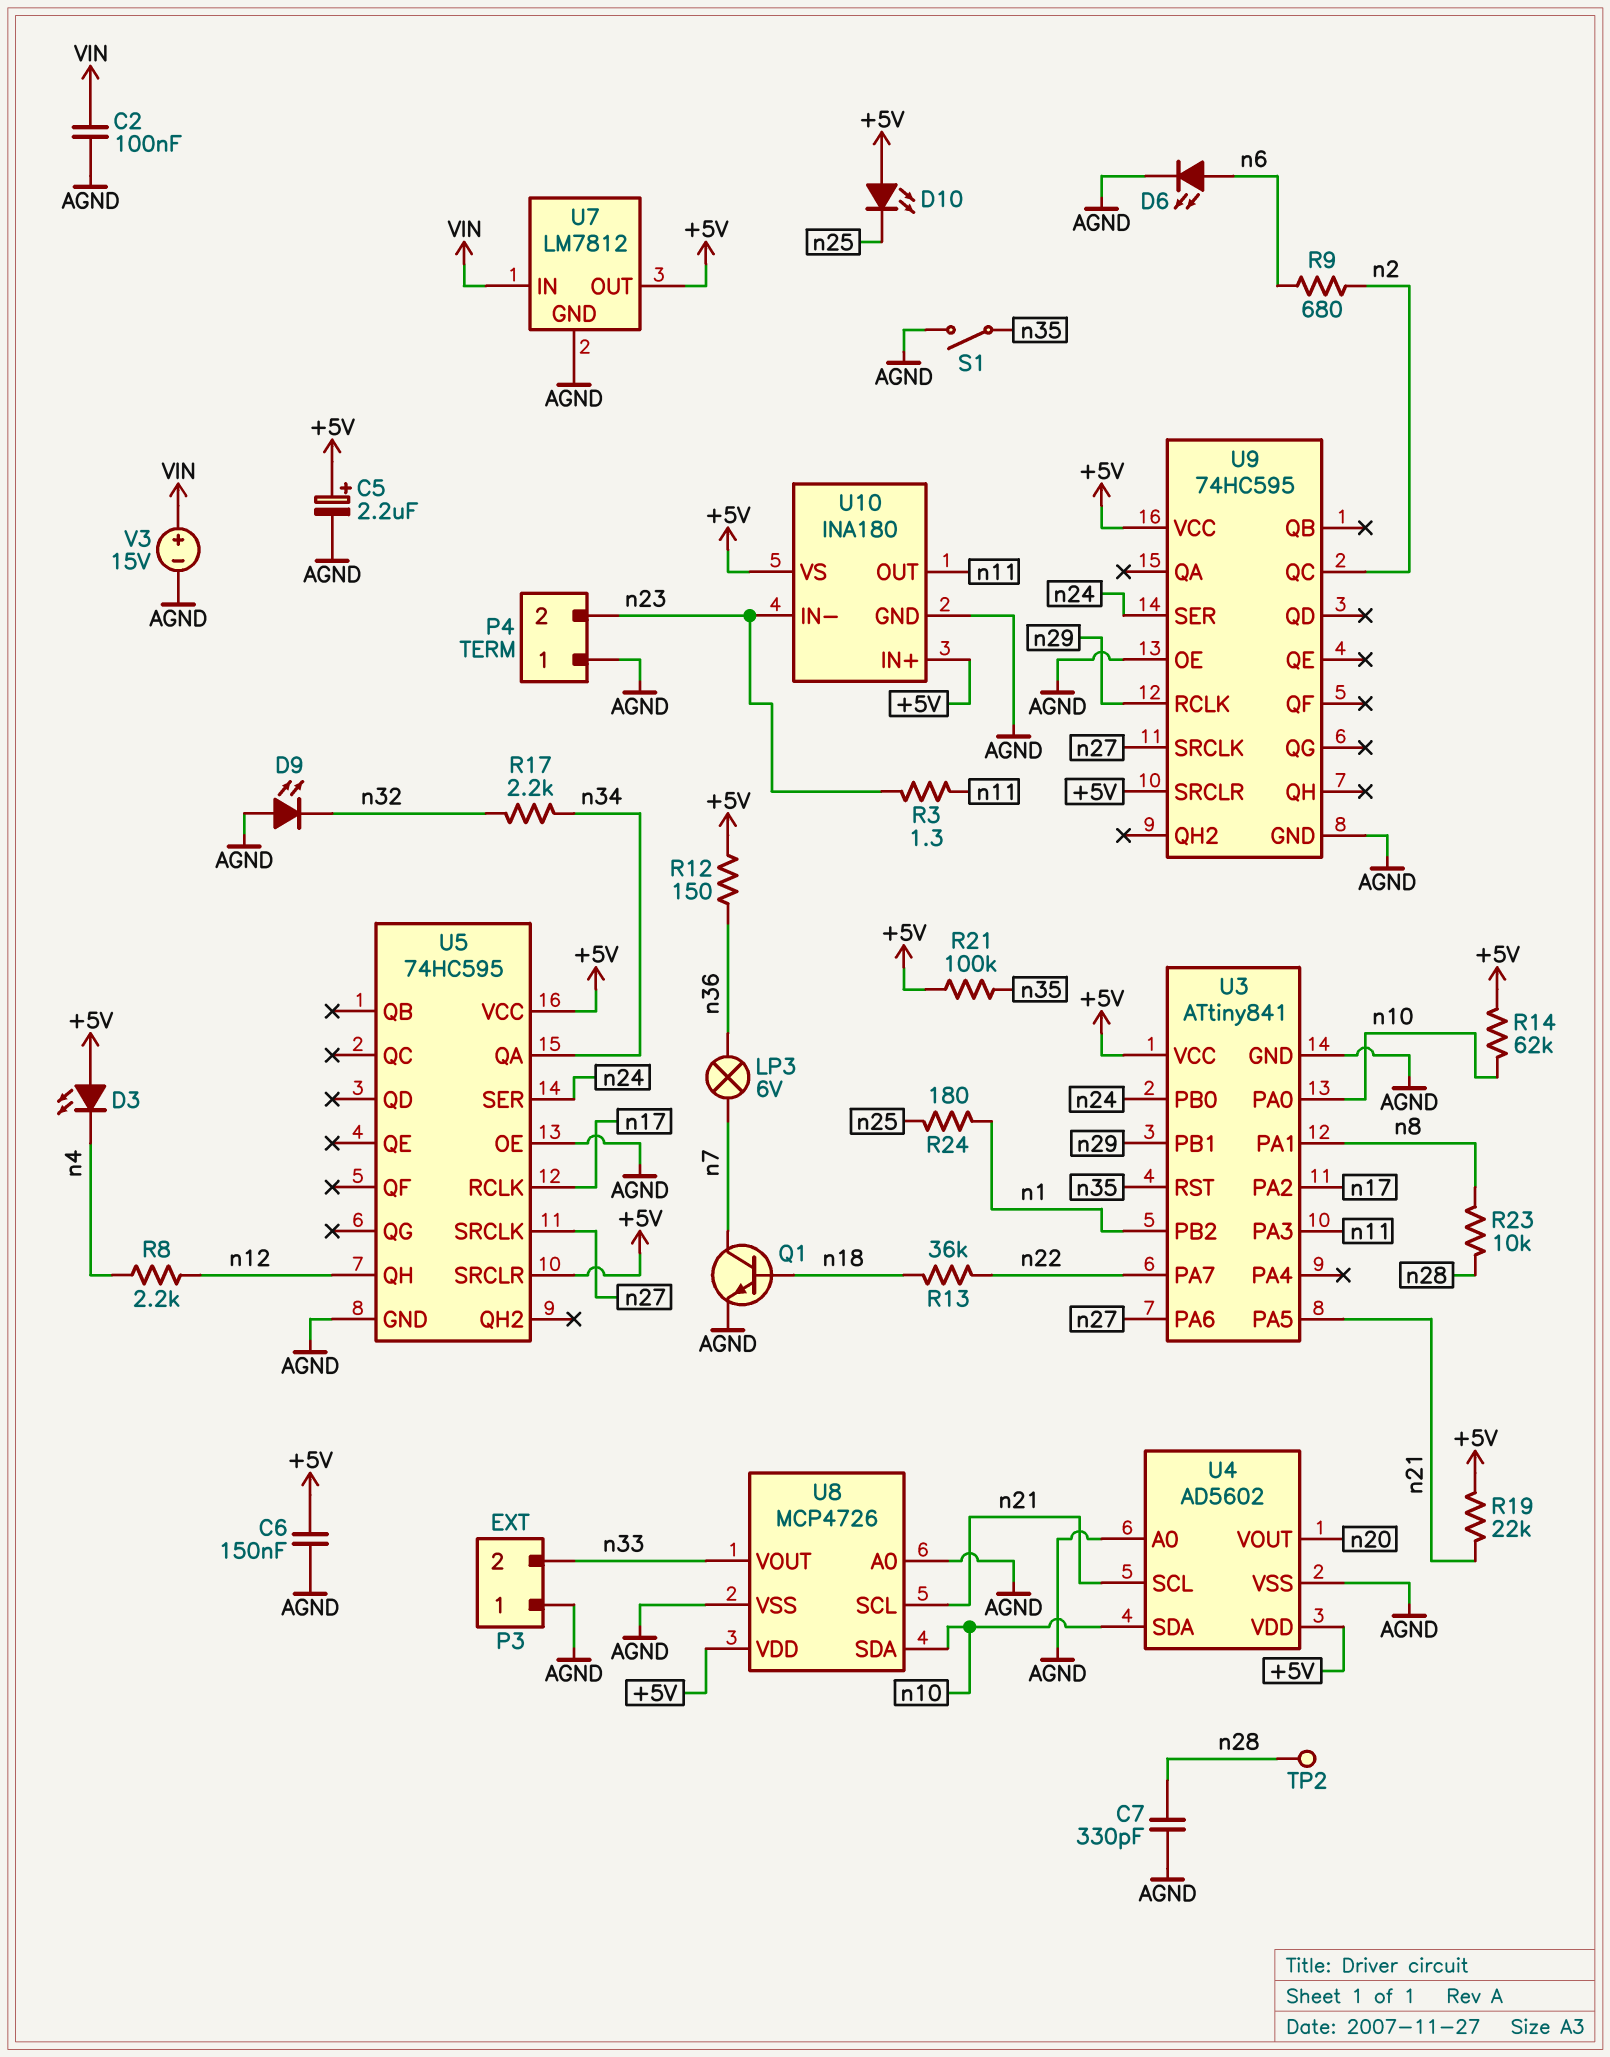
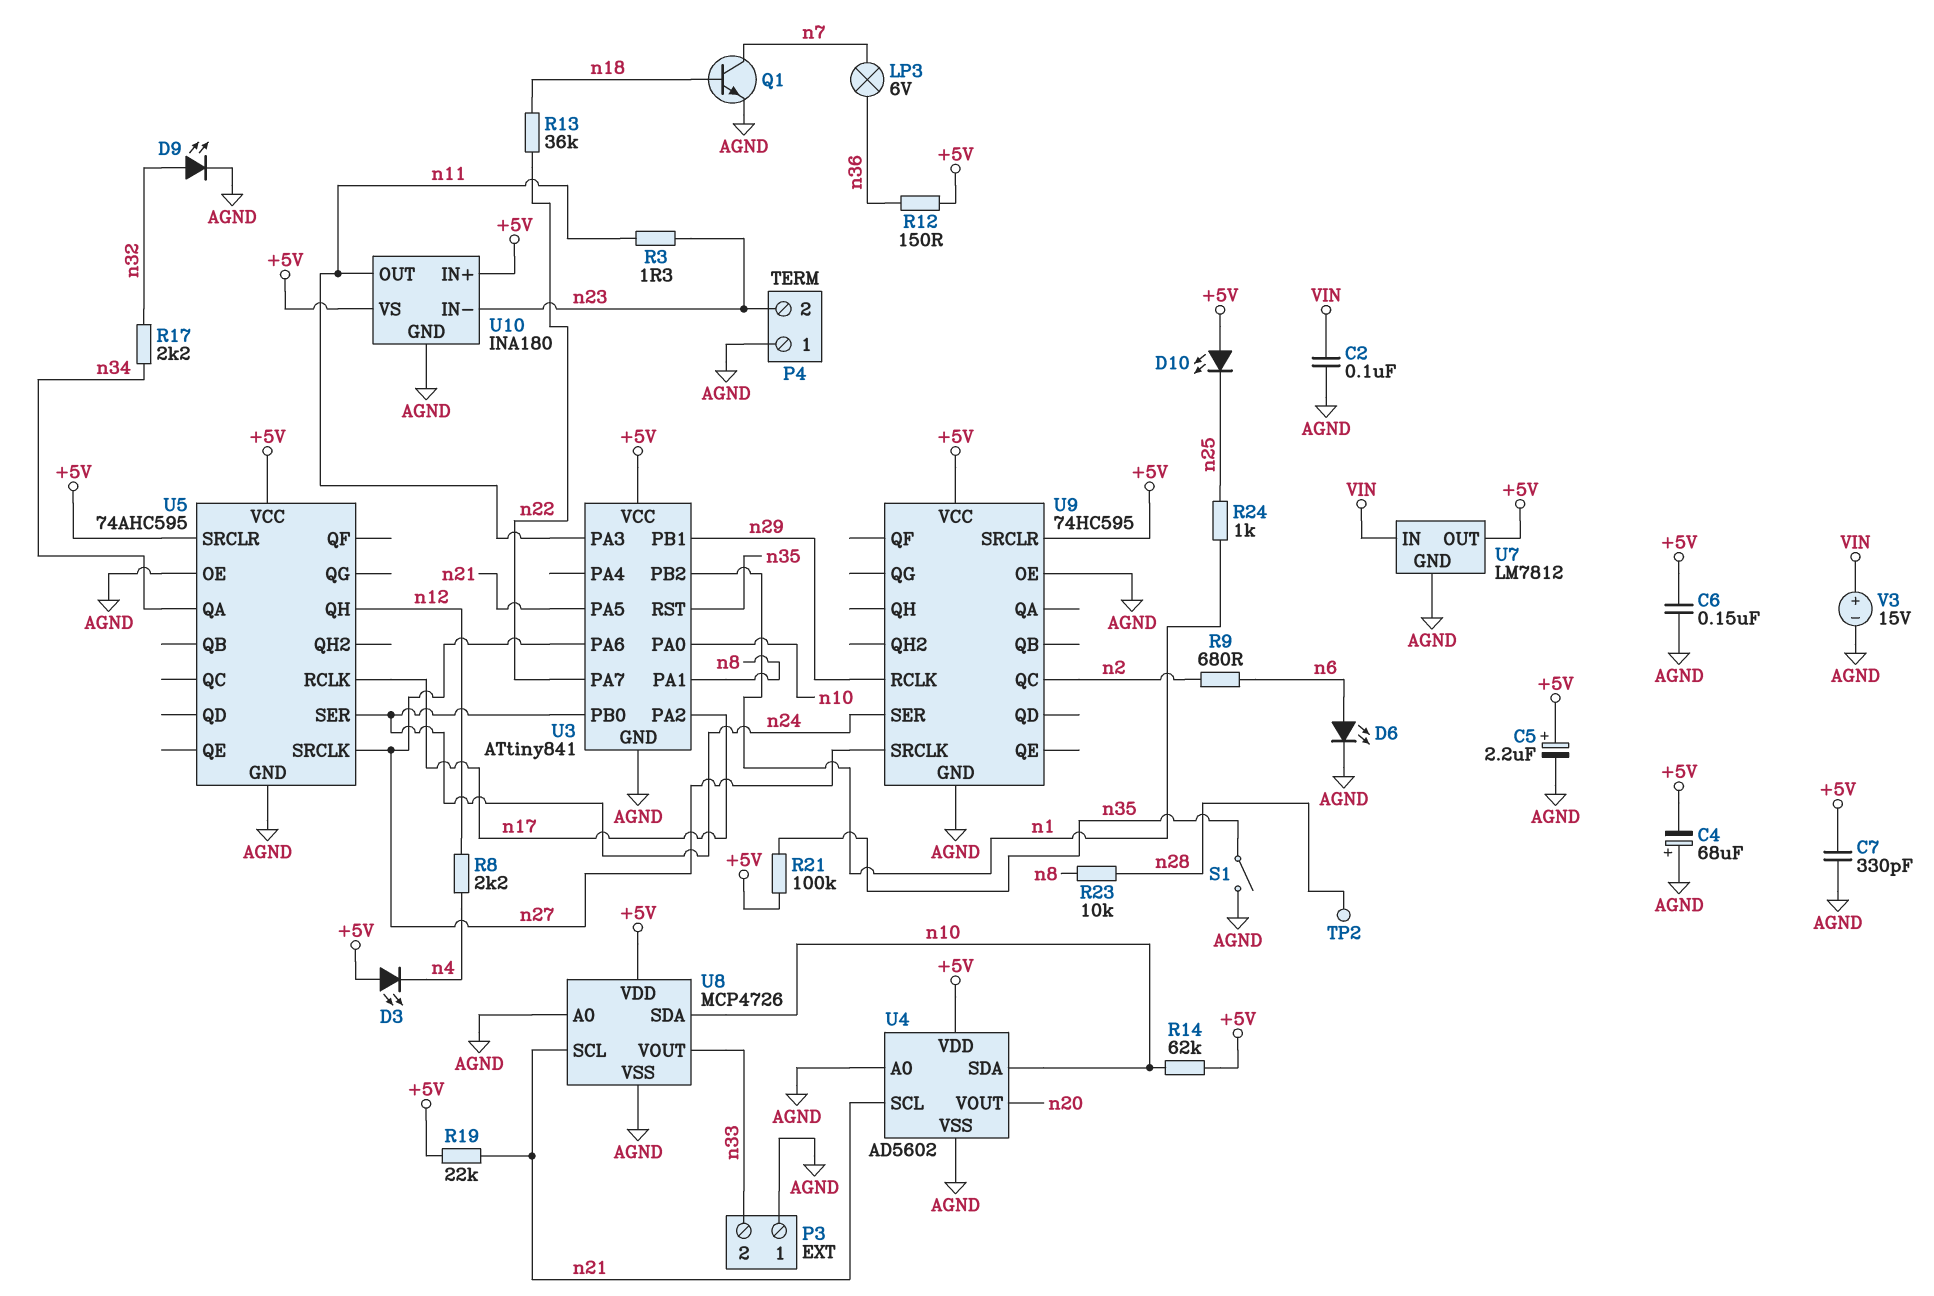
C4: none -> 68uF (plus AGND, minus +5V)
C7: 330pF (AGND, n28) -> 330pF (+5V, AGND)
D9: LED (A AGND, K n32) -> LED (A n32, K AGND)
R24: 180 (n1, n25) -> 1k (n1, n25)
U5: 74HC595 -> 74AHC595

